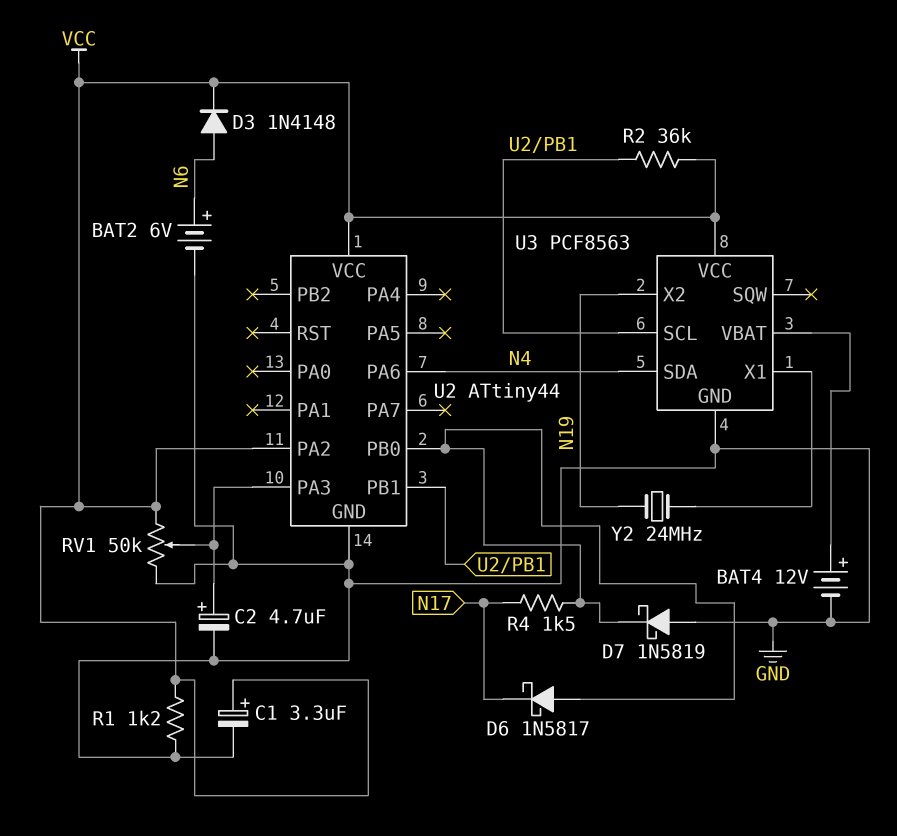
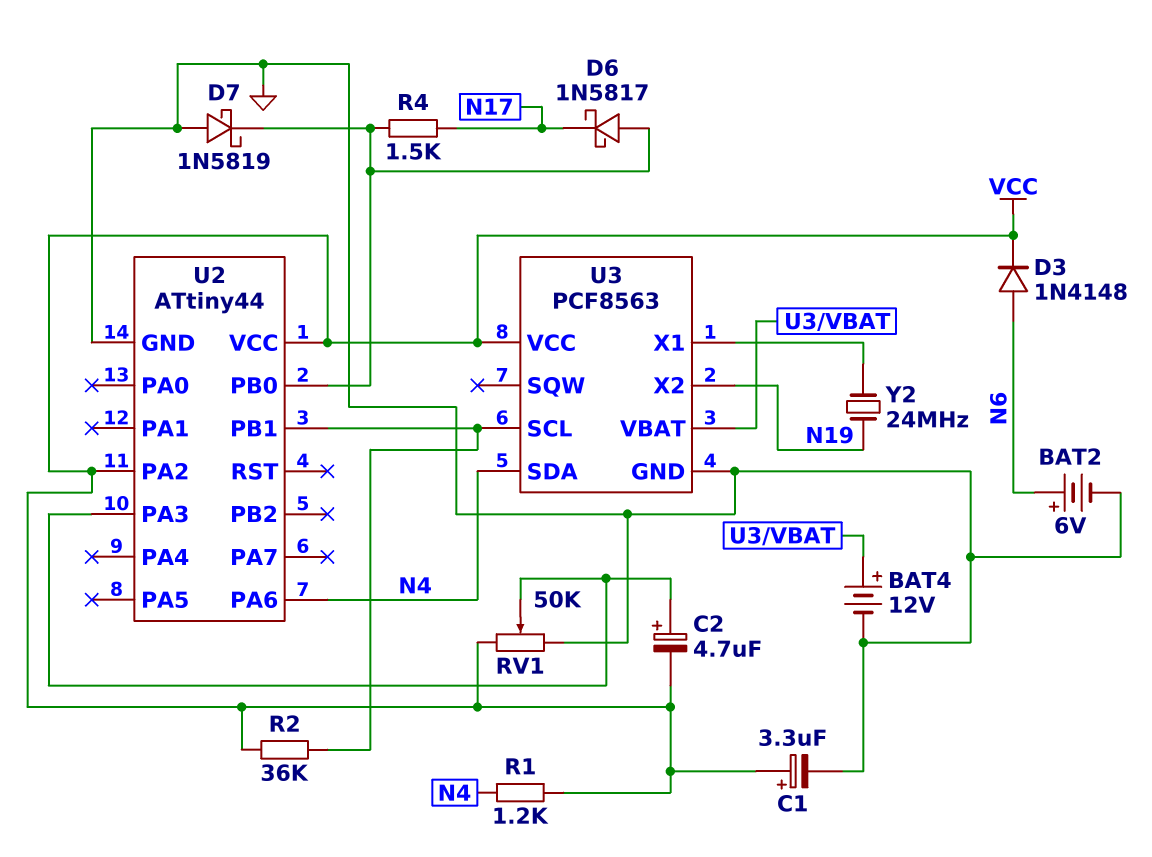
C2: 4.7uF (plus U2/PA3, minus GND) -> 4.7uF (plus U2/PA3, minus VCC)
R1: 1.2k (GND, VCC) -> 1.2k (N4, VCC)

